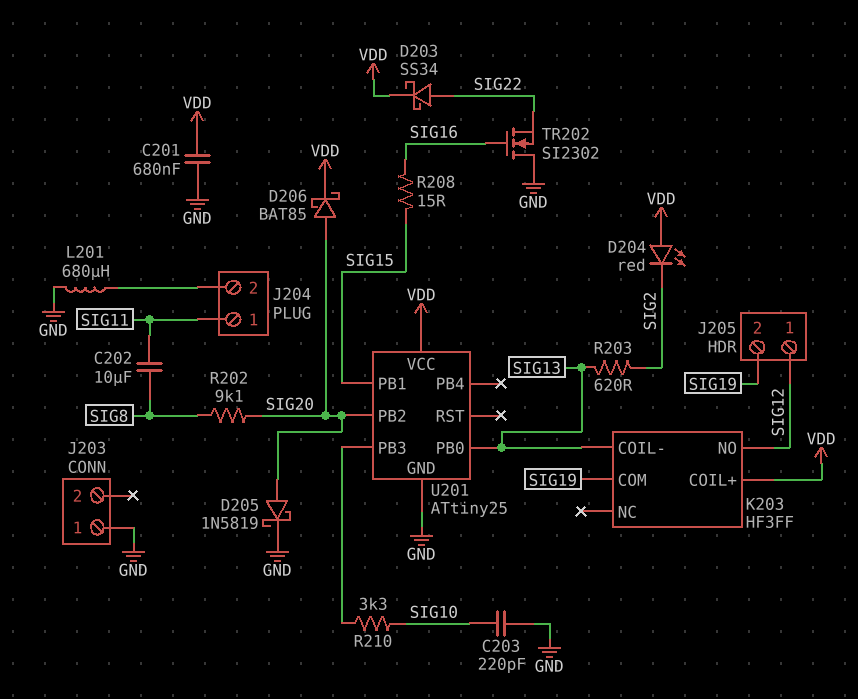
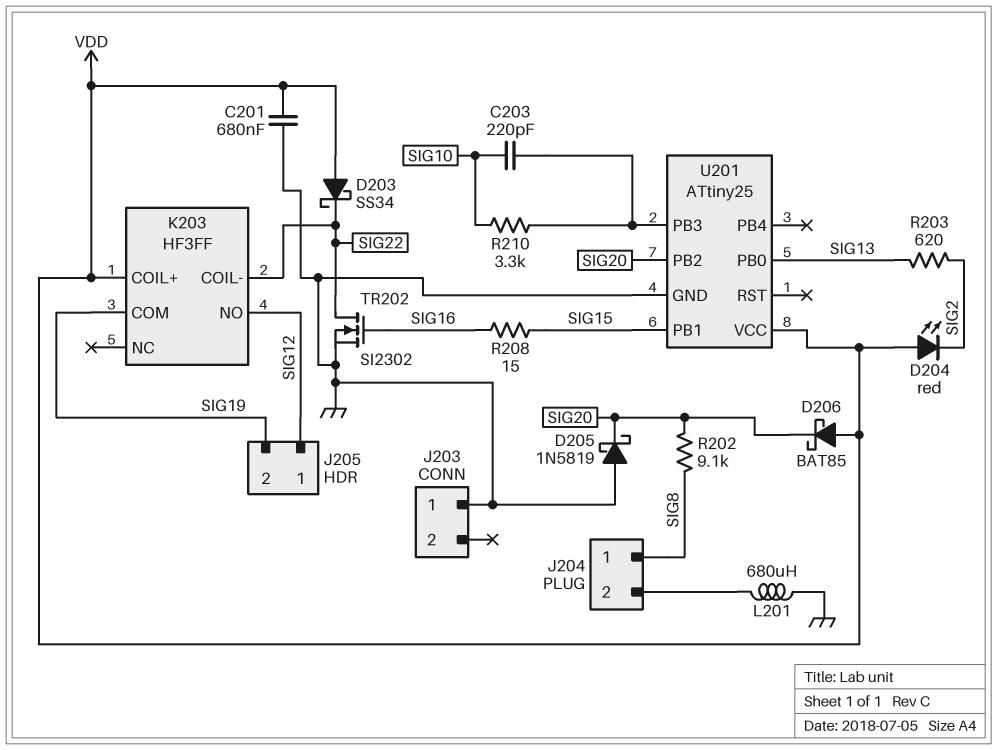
C202: 10uF (SIG8, SIG11) -> none
C203: 220pF (GND, SIG10) -> 220pF (SIG10, U201/PB3)
D203: schottky SS34 (A SIG22, K VDD) -> schottky SS34 (A VDD, K SIG22)
D205: schottky 1N5819 (A SIG20, K GND) -> schottky 1N5819 (A GND, K SIG20)
D206: schottky BAT85 (A SIG20, K VDD) -> schottky BAT85 (A VDD, K SIG20)
J204 pin 1: SIG11 -> SIG8
K203 pin COIL-: SIG13 -> SIG22
TR202: NMOS SI2302 (G SIG16, D GND, S SIG22) -> NMOS SI2302 (G SIG16, D SIG22, S GND)

